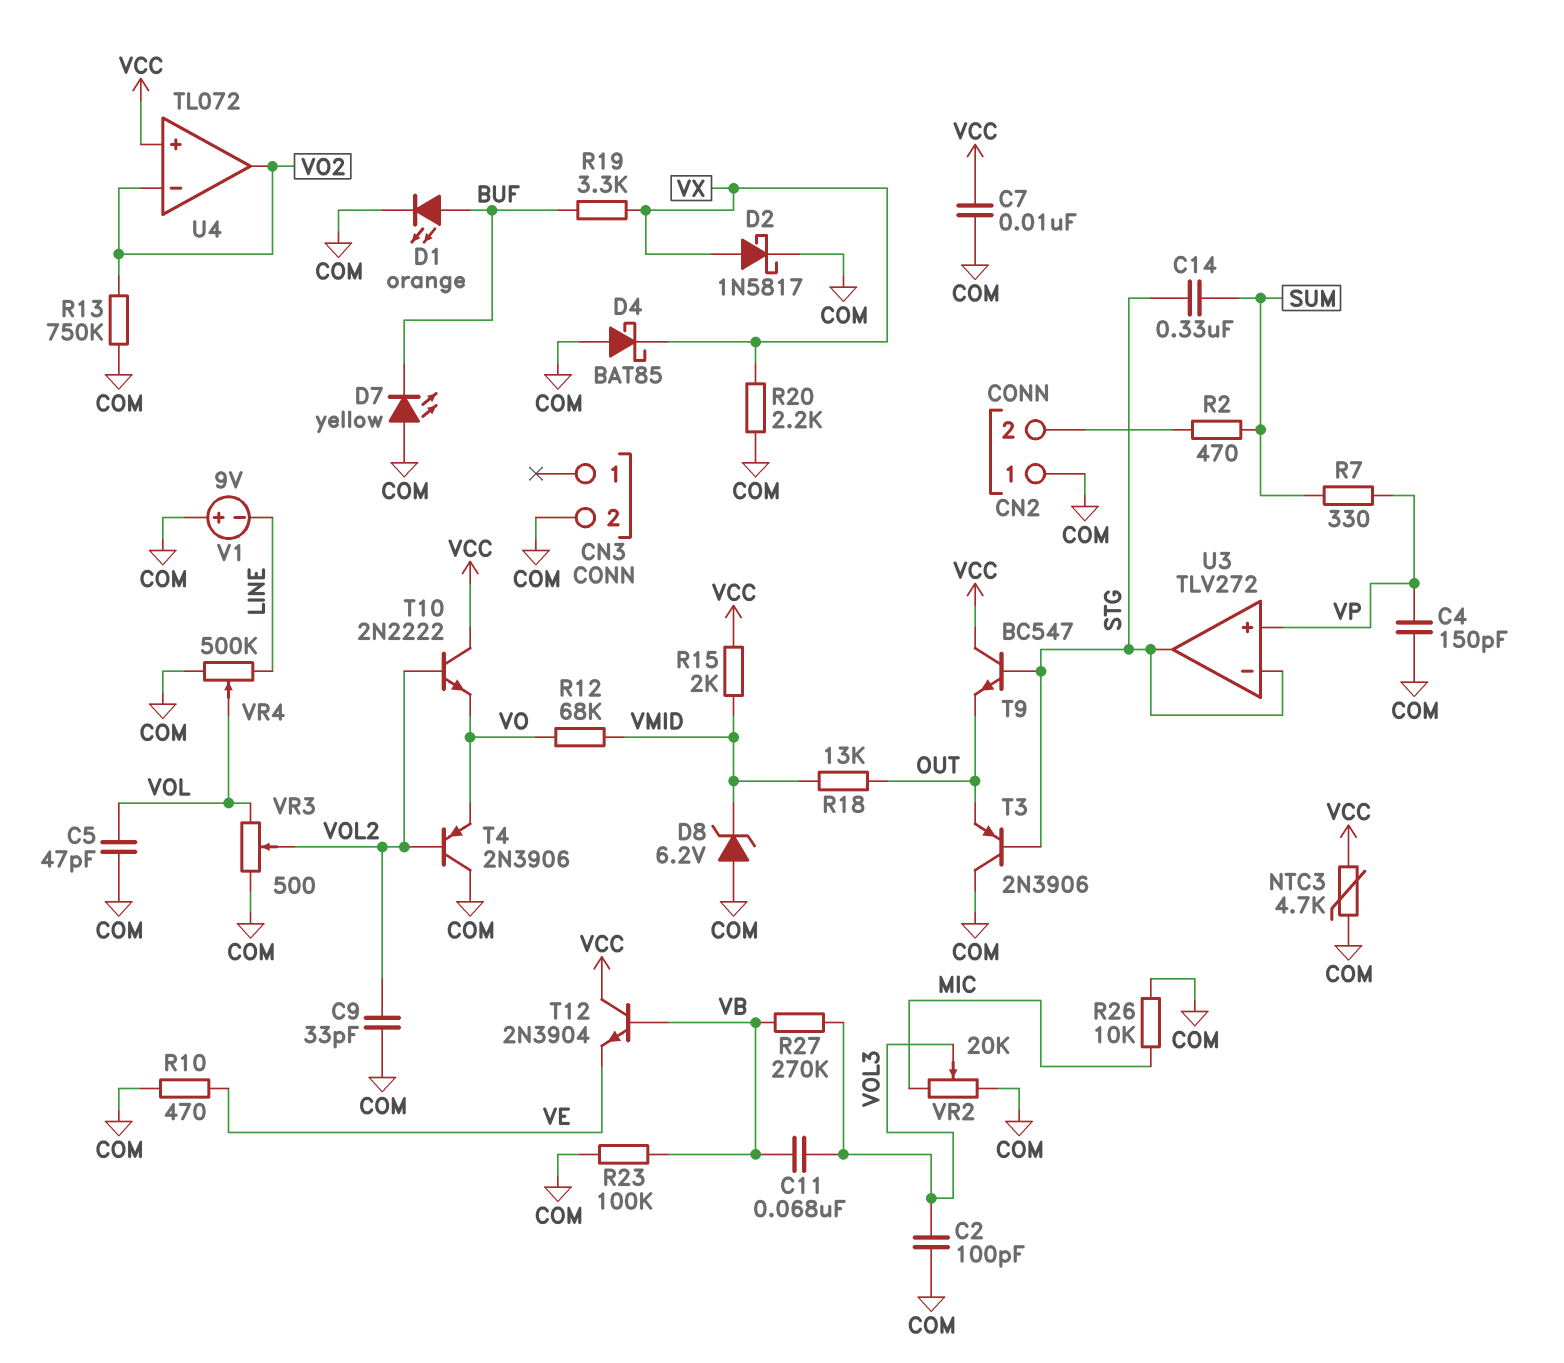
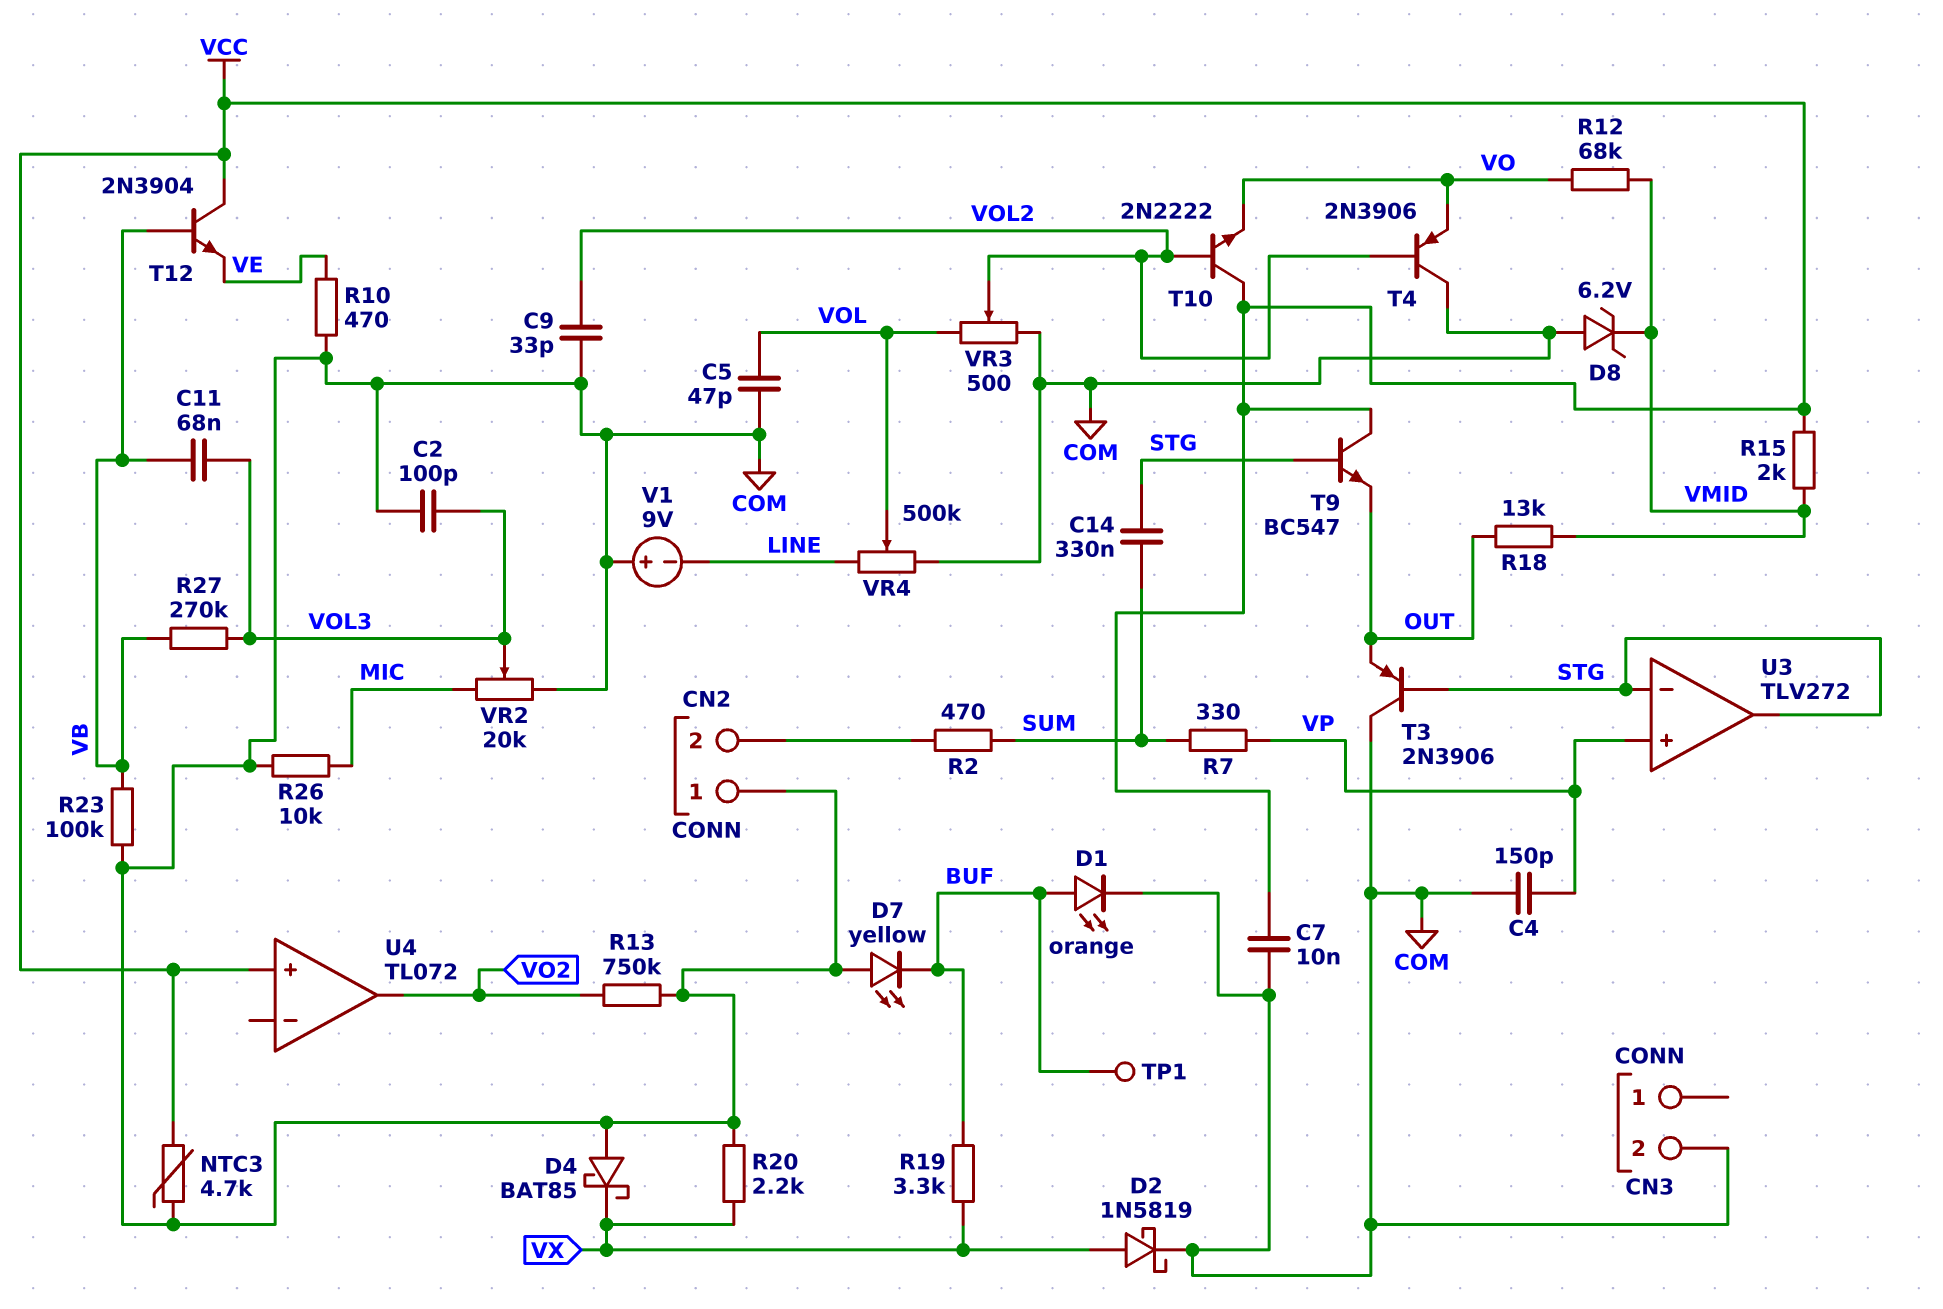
D2: schottky 1N5817 (A VX, K COM) -> schottky 1N5819 (A VX, K COM)
TP1: none -> test point (BUF)
U4 pin in-: VO2 -> none

